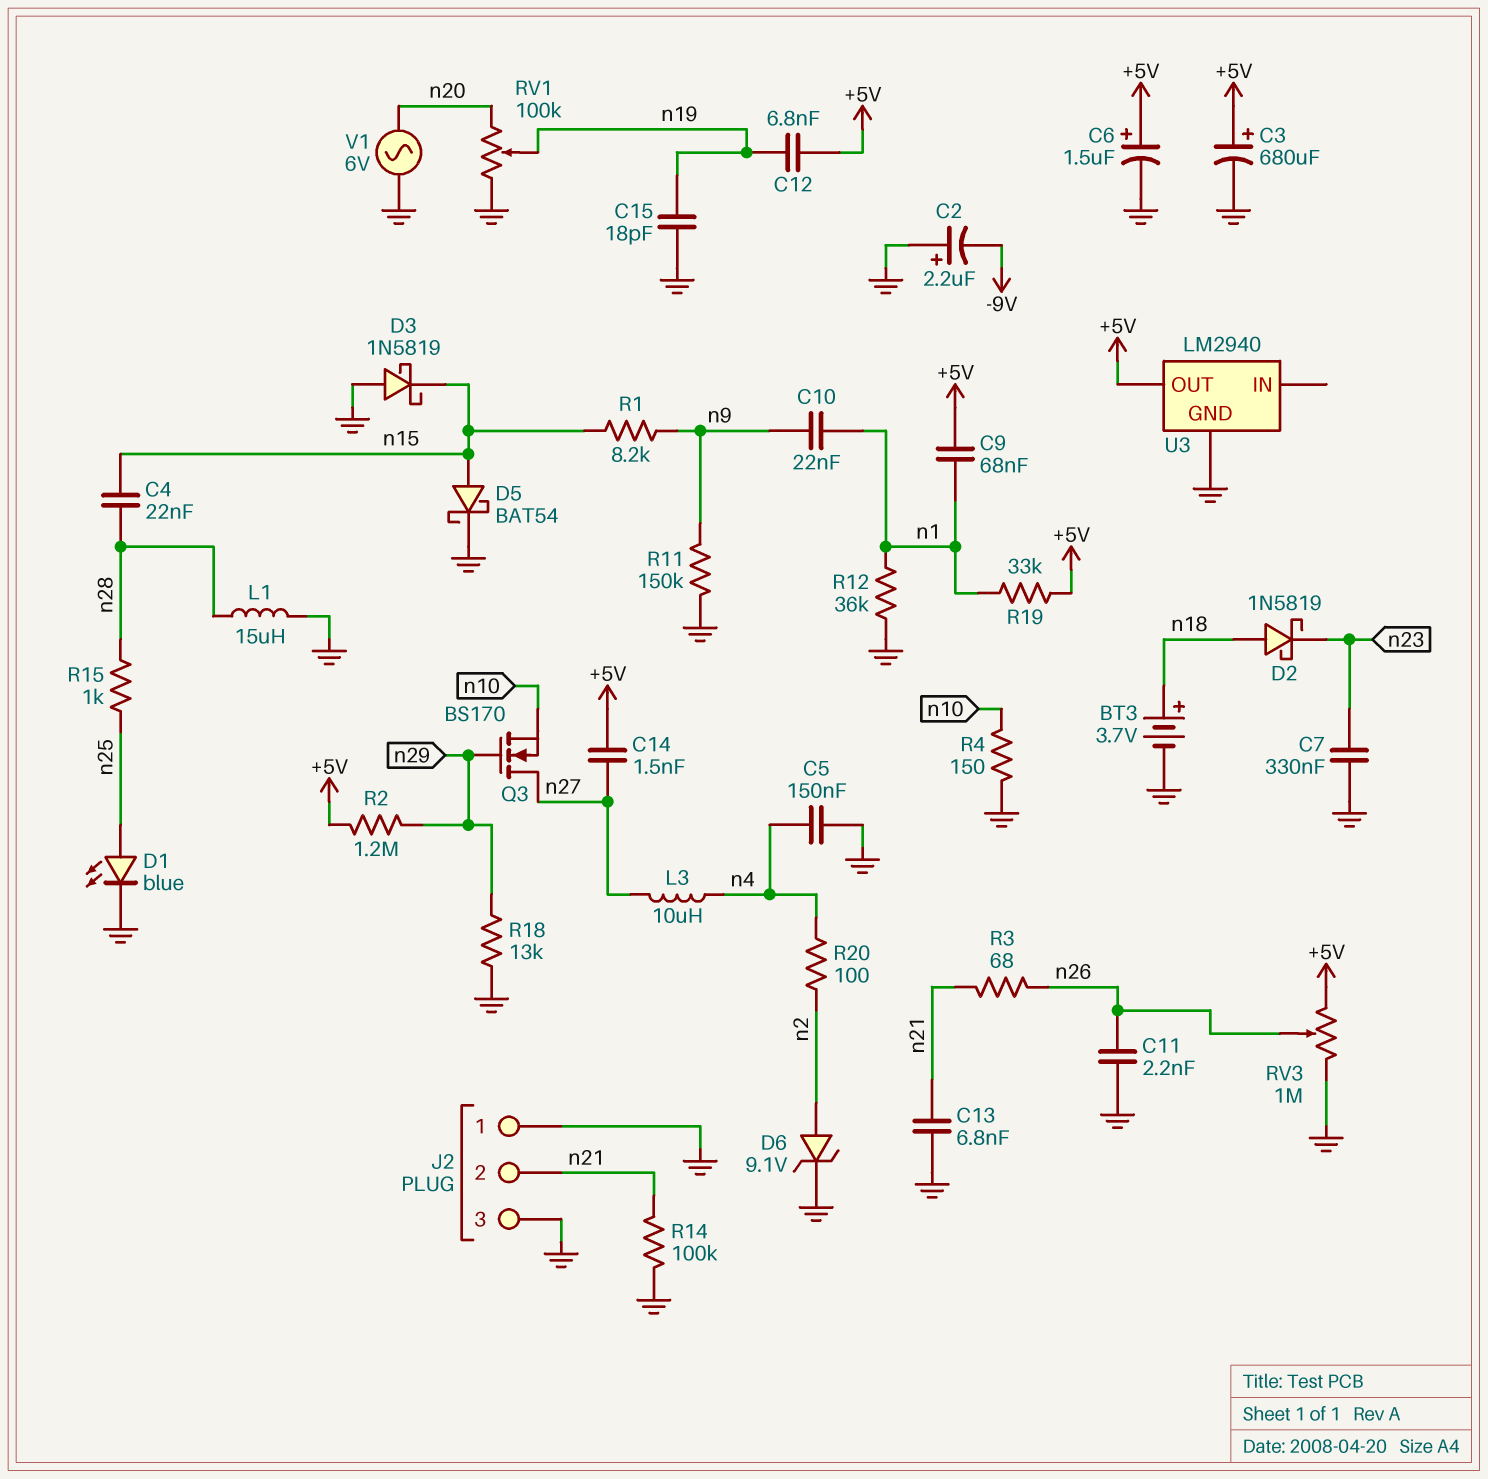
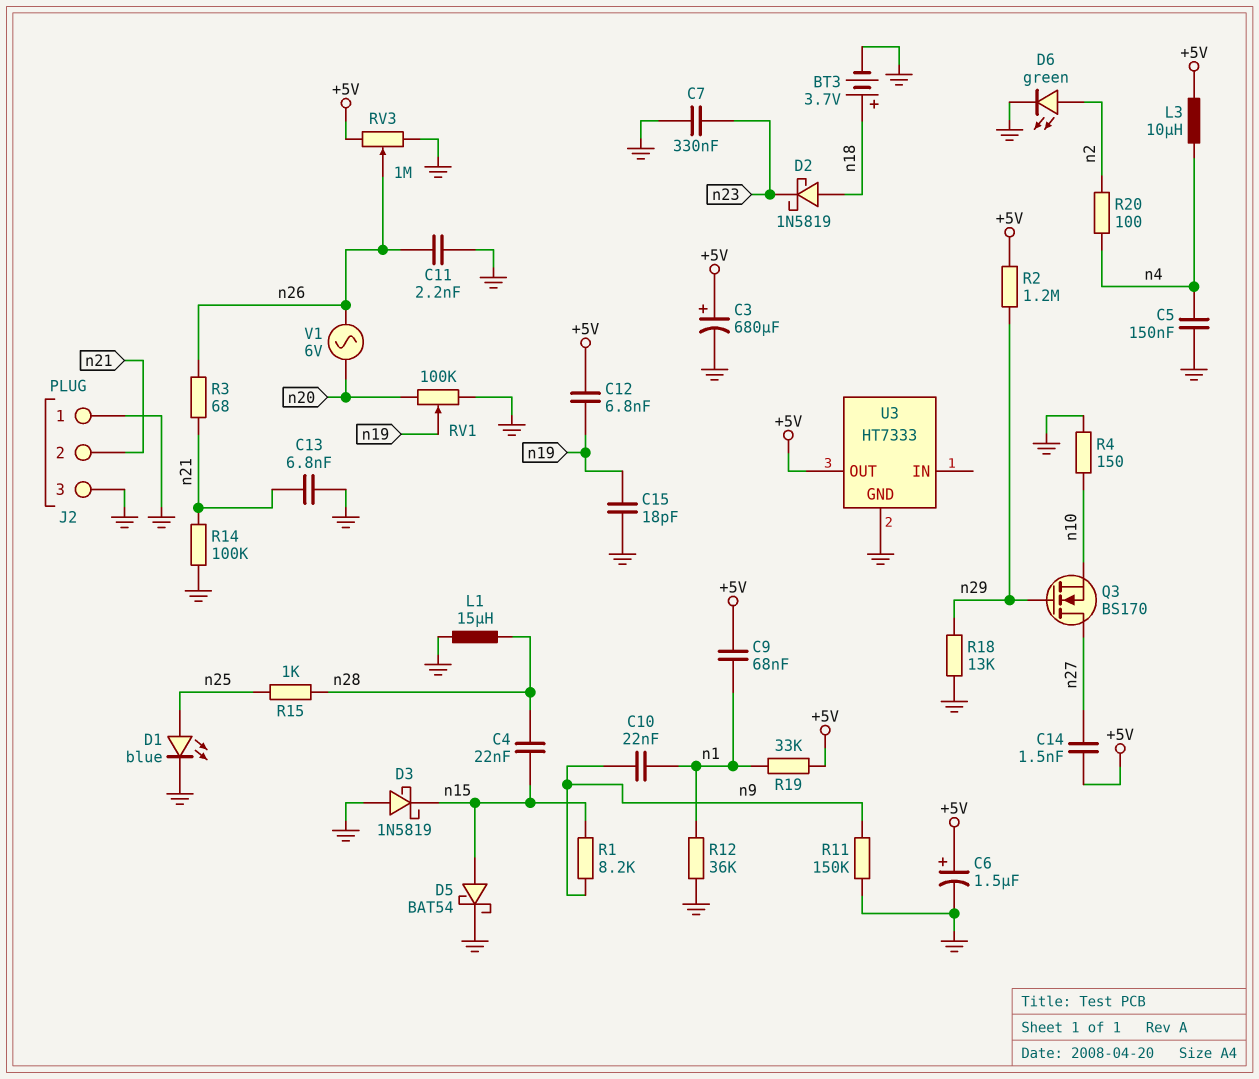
C2: 2.2uF (plus GND, minus -9V) -> none
D6: zener 9.1V (A n2, K GND) -> LED green (A n2, K GND)
L3: 10uH (n4, n27) -> 10uH (+5V, n4)
U3: LM2940 -> HT7333
V1: AC 6V (GND, n20) -> AC 6V (n20, n26)

